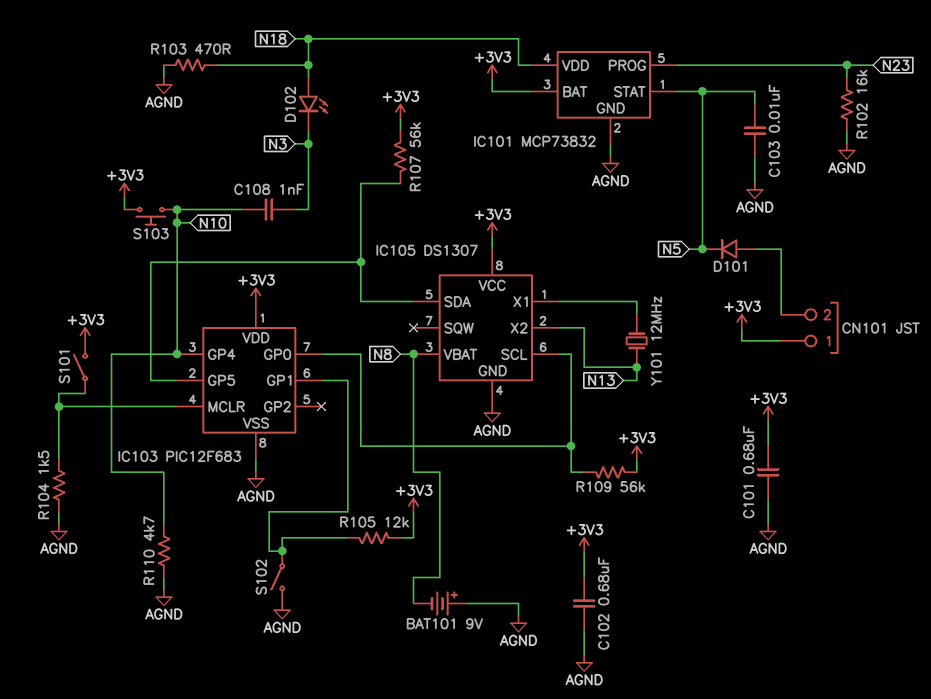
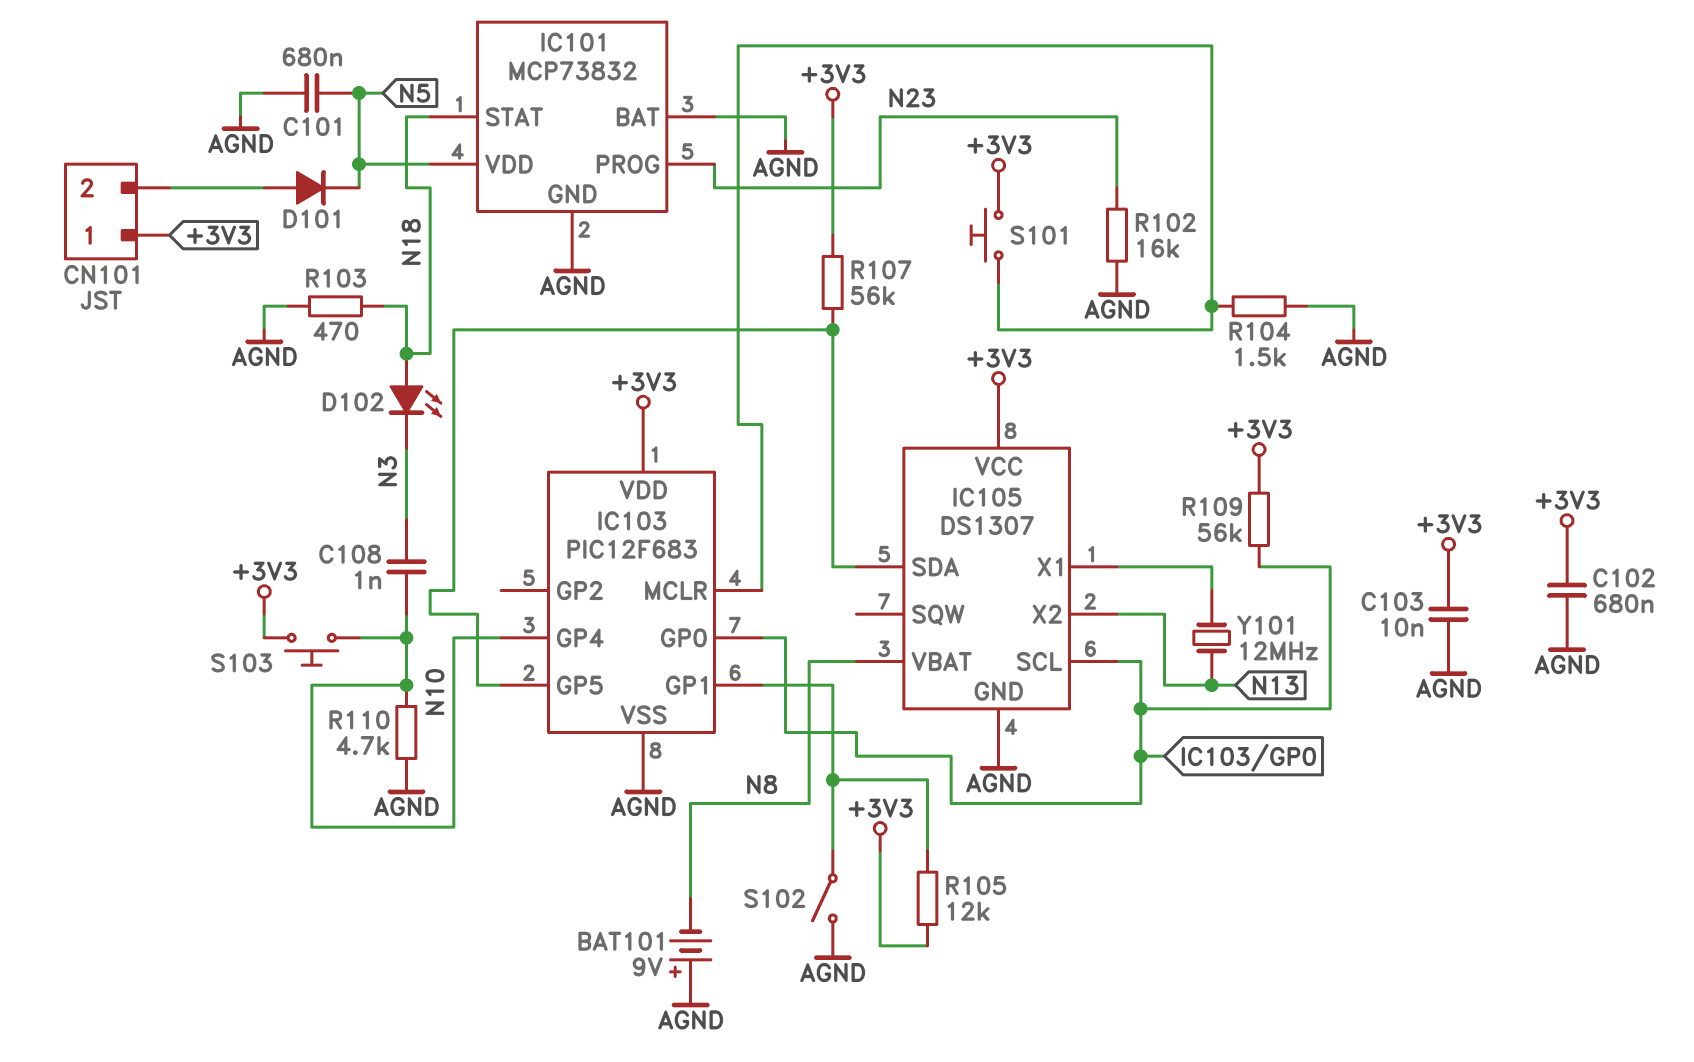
C101: 680nF (+3V3, AGND) -> 680nF (AGND, N5)
C103: 10nF (AGND, N5) -> 10nF (+3V3, AGND)
IC101 pin BAT: +3V3 -> AGND
IC101 pin STAT: N5 -> N18
IC101 pin VDD: N18 -> N5
S101: switch (+3V3, IC103/MCLR) -> button (+3V3, IC103/MCLR)

